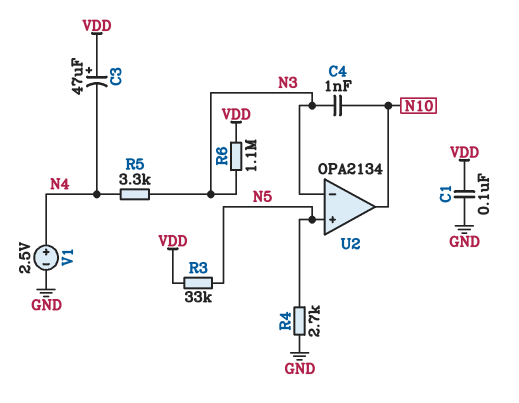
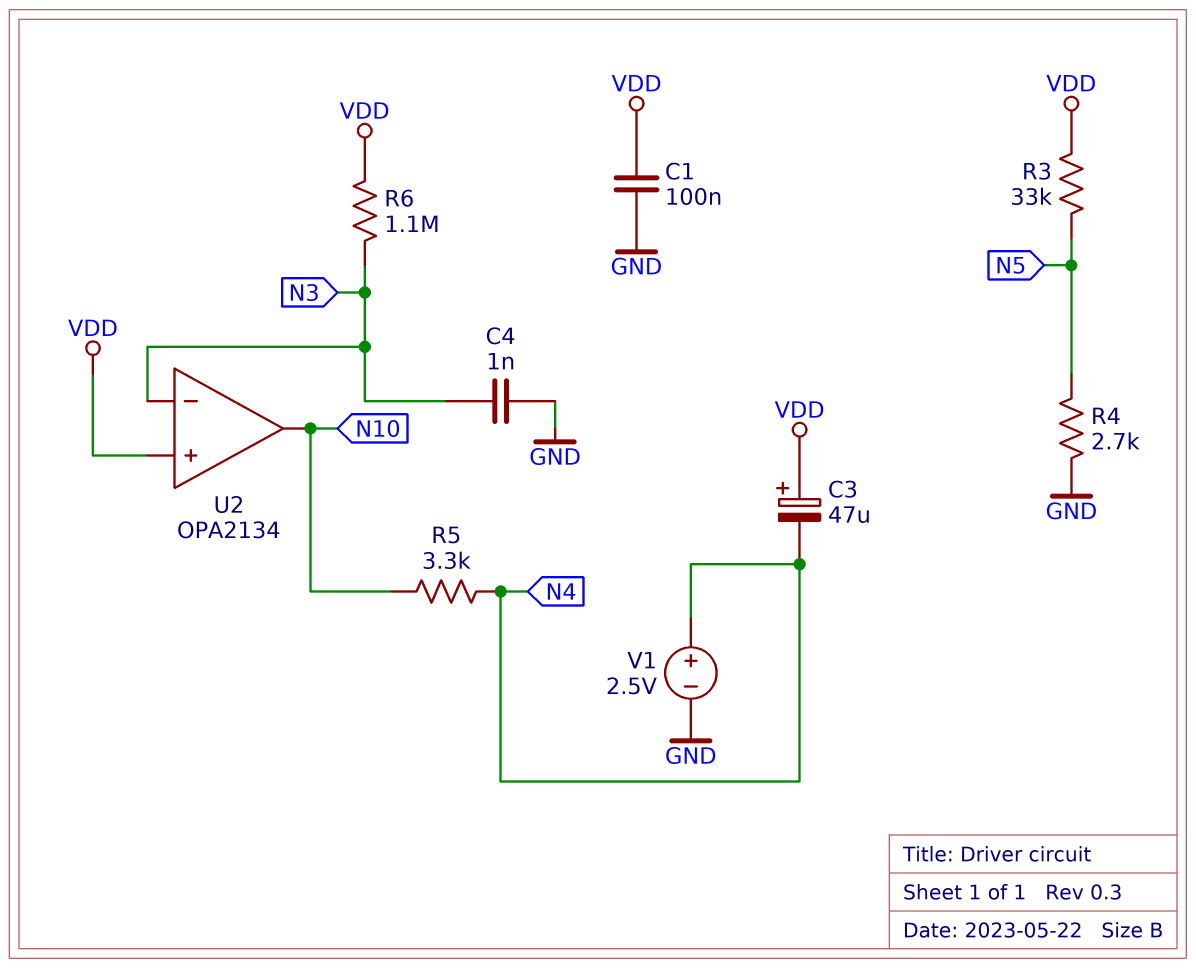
C4: 1nF (N3, N10) -> 1nF (GND, N3)
R5: 3.3k (N3, N4) -> 3.3k (N4, N10)
U2 pin in+: N5 -> VDD

